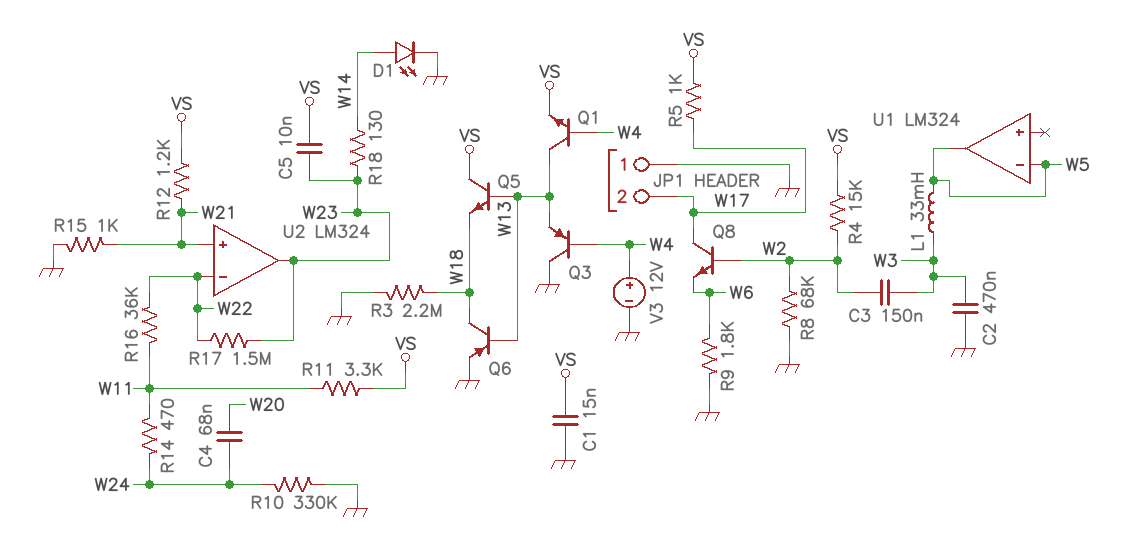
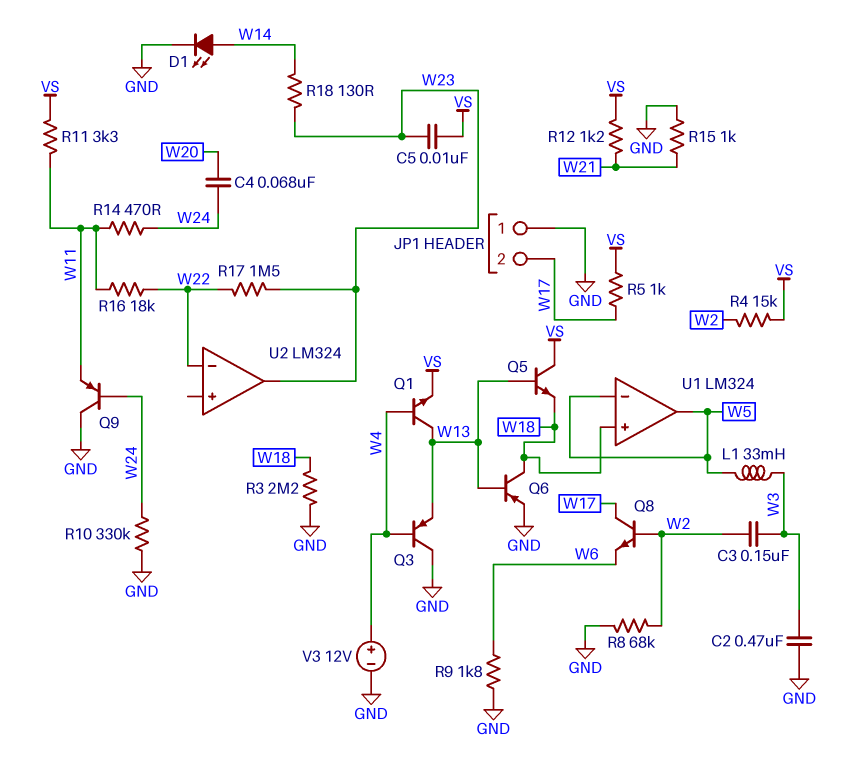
C1: 15nF (GND, VS) -> none
Q9: none -> PNP (B W24, C GND, E W11)
R16: 36k (W11, W22) -> 18k (W11, W22)
U1 pin in+: none -> W18
U2 pin in+: W21 -> none

